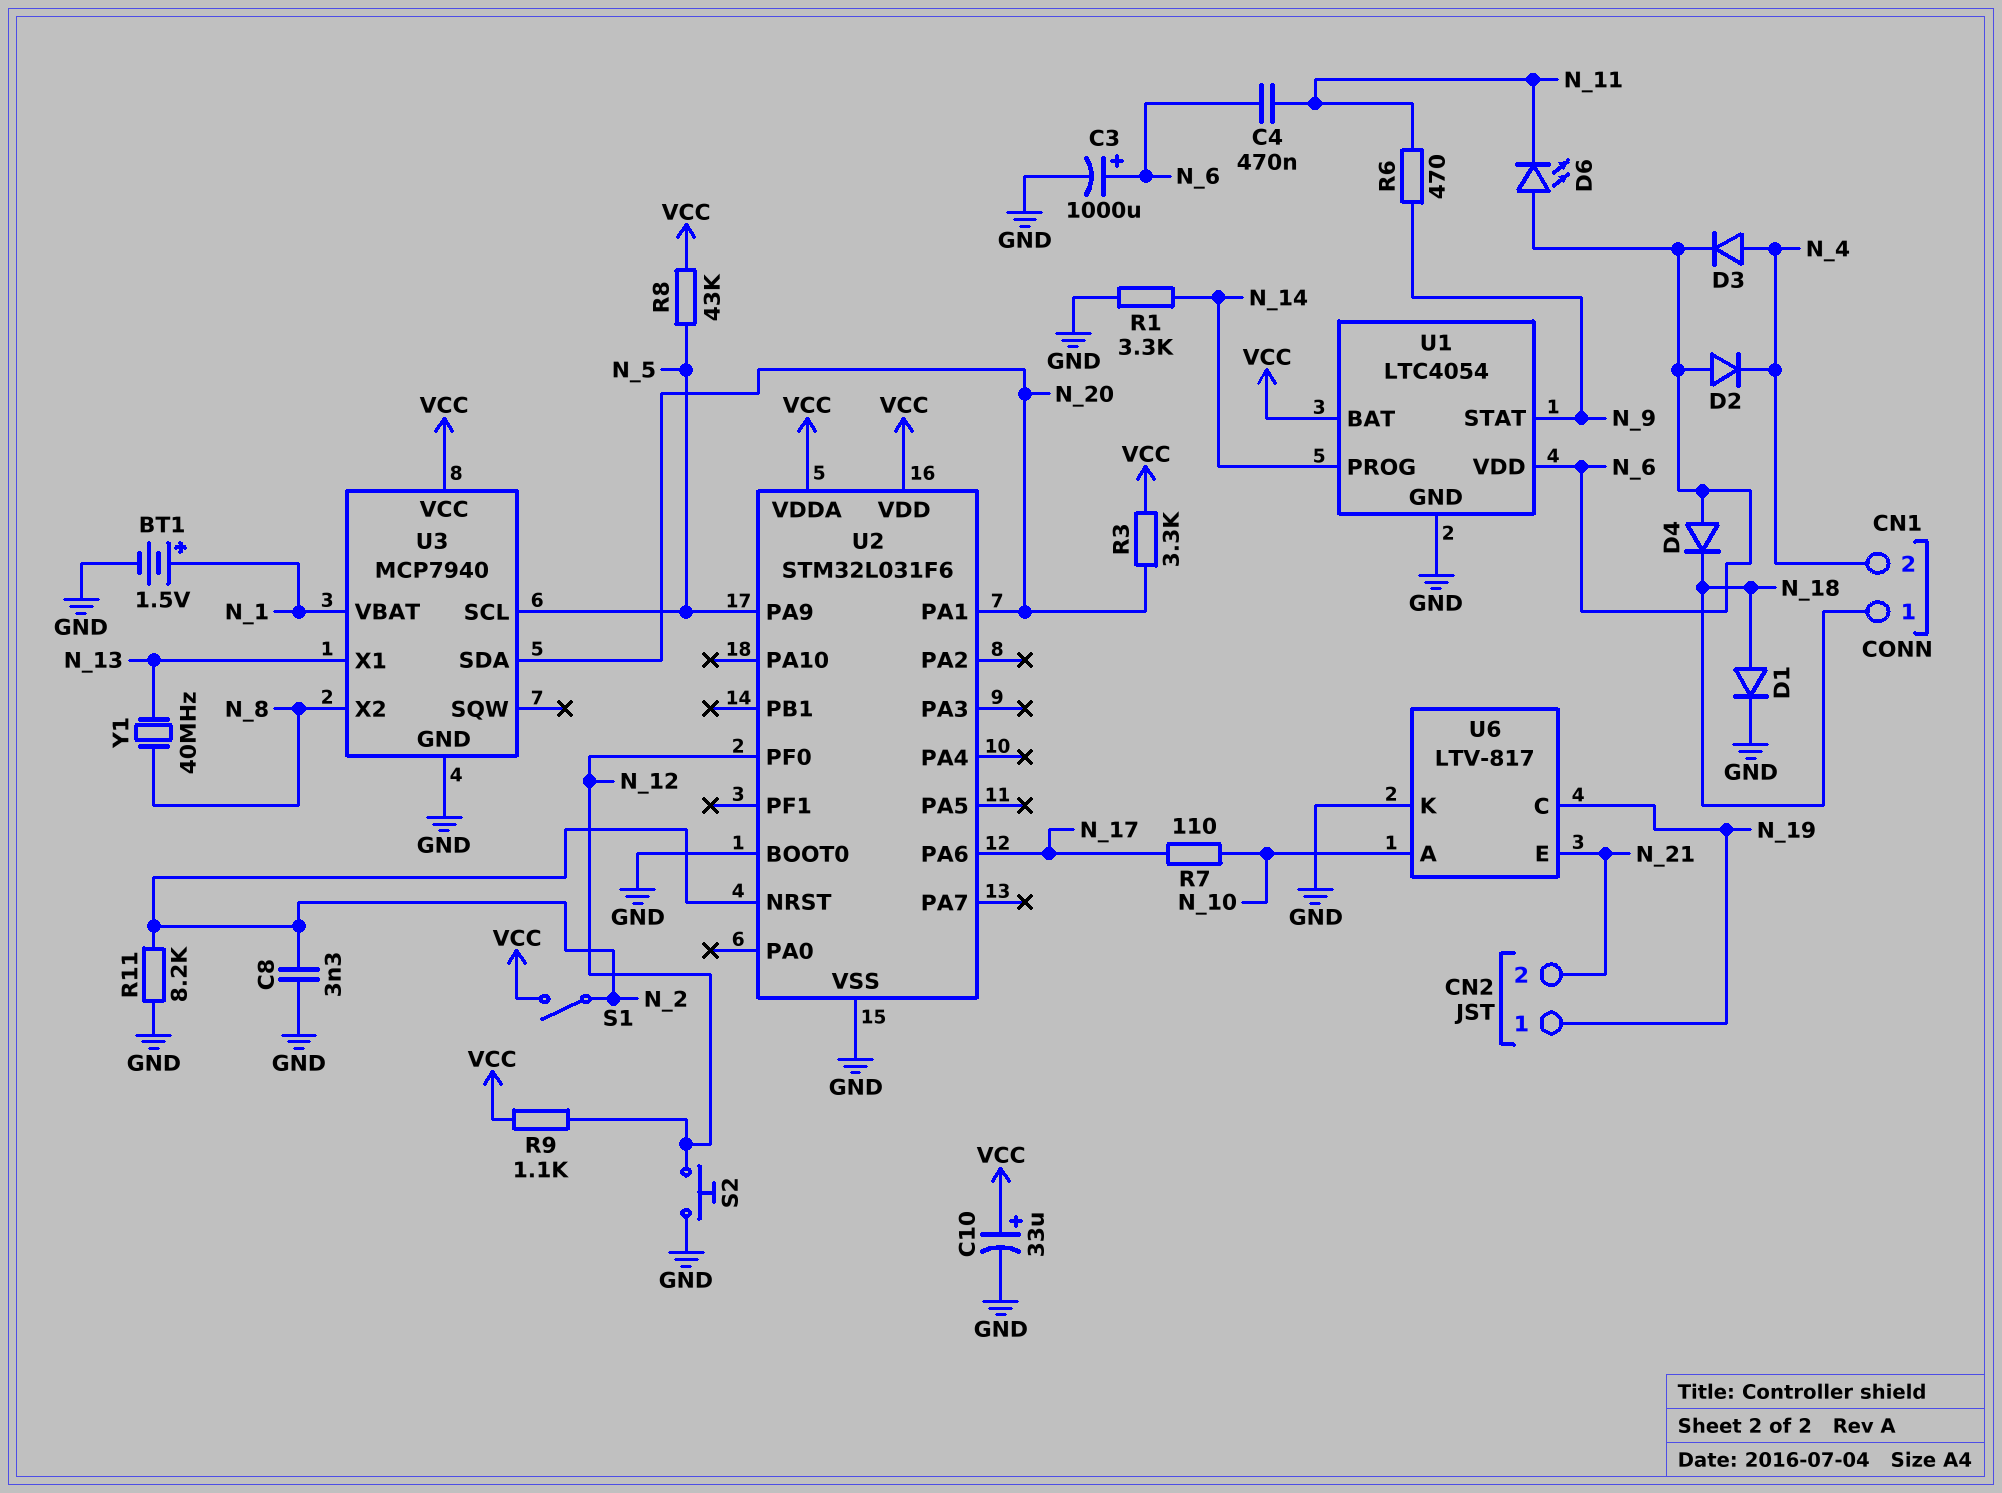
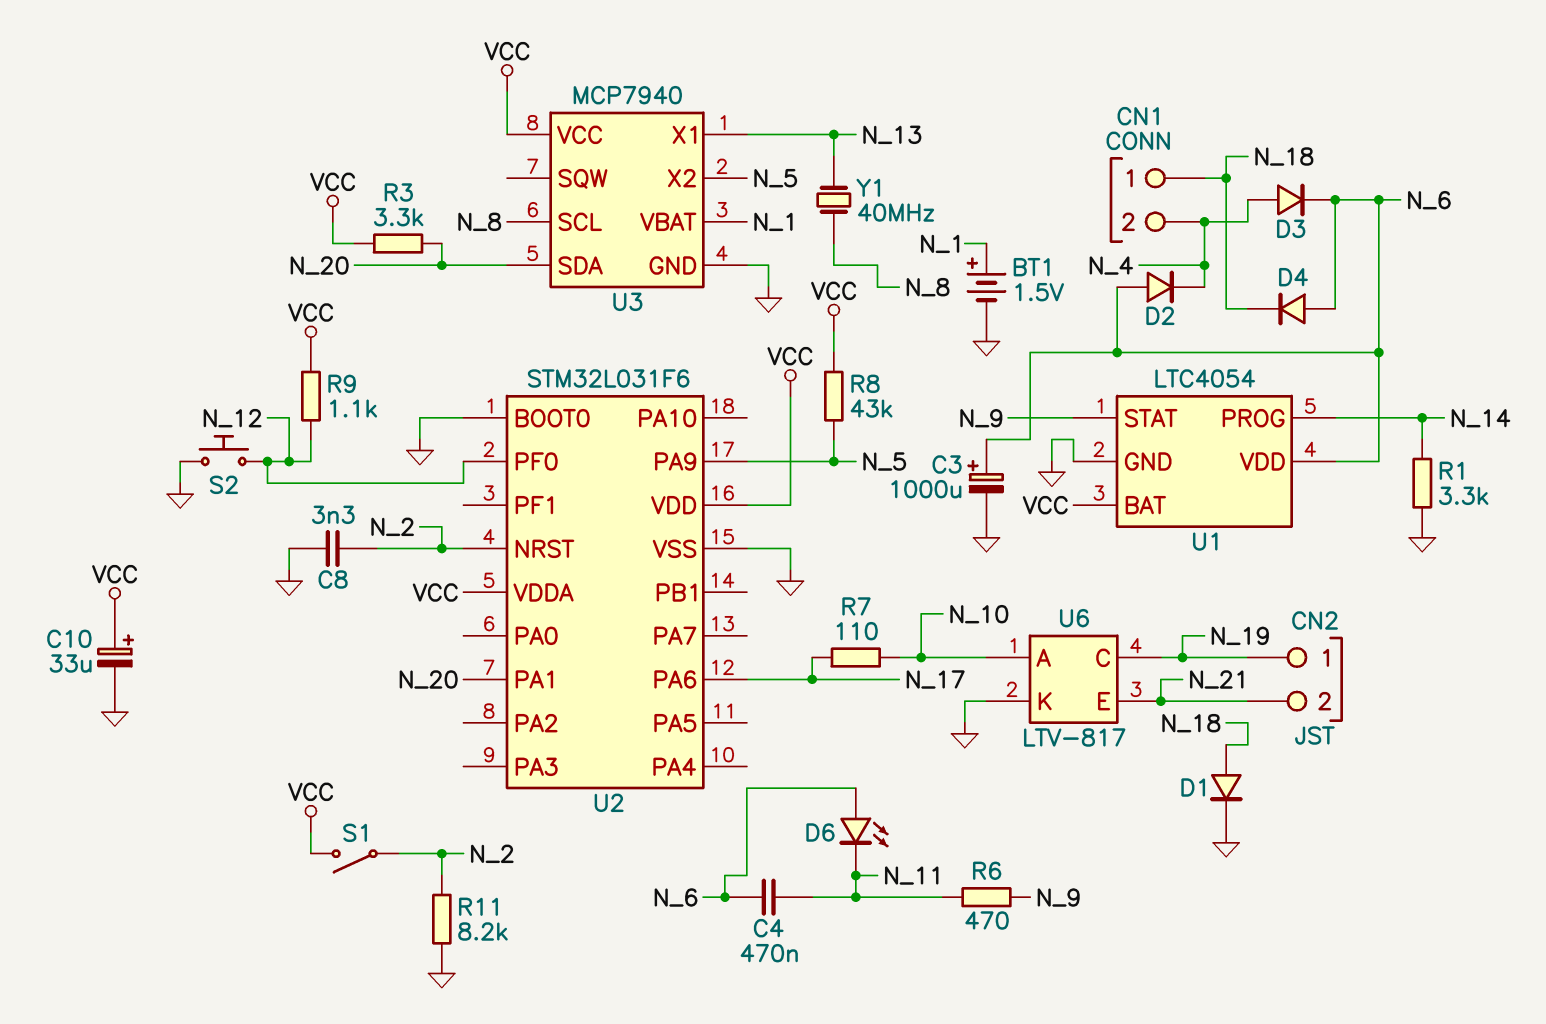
U3 pin SCL: N_5 -> N_8
U3 pin X2: N_8 -> N_5

